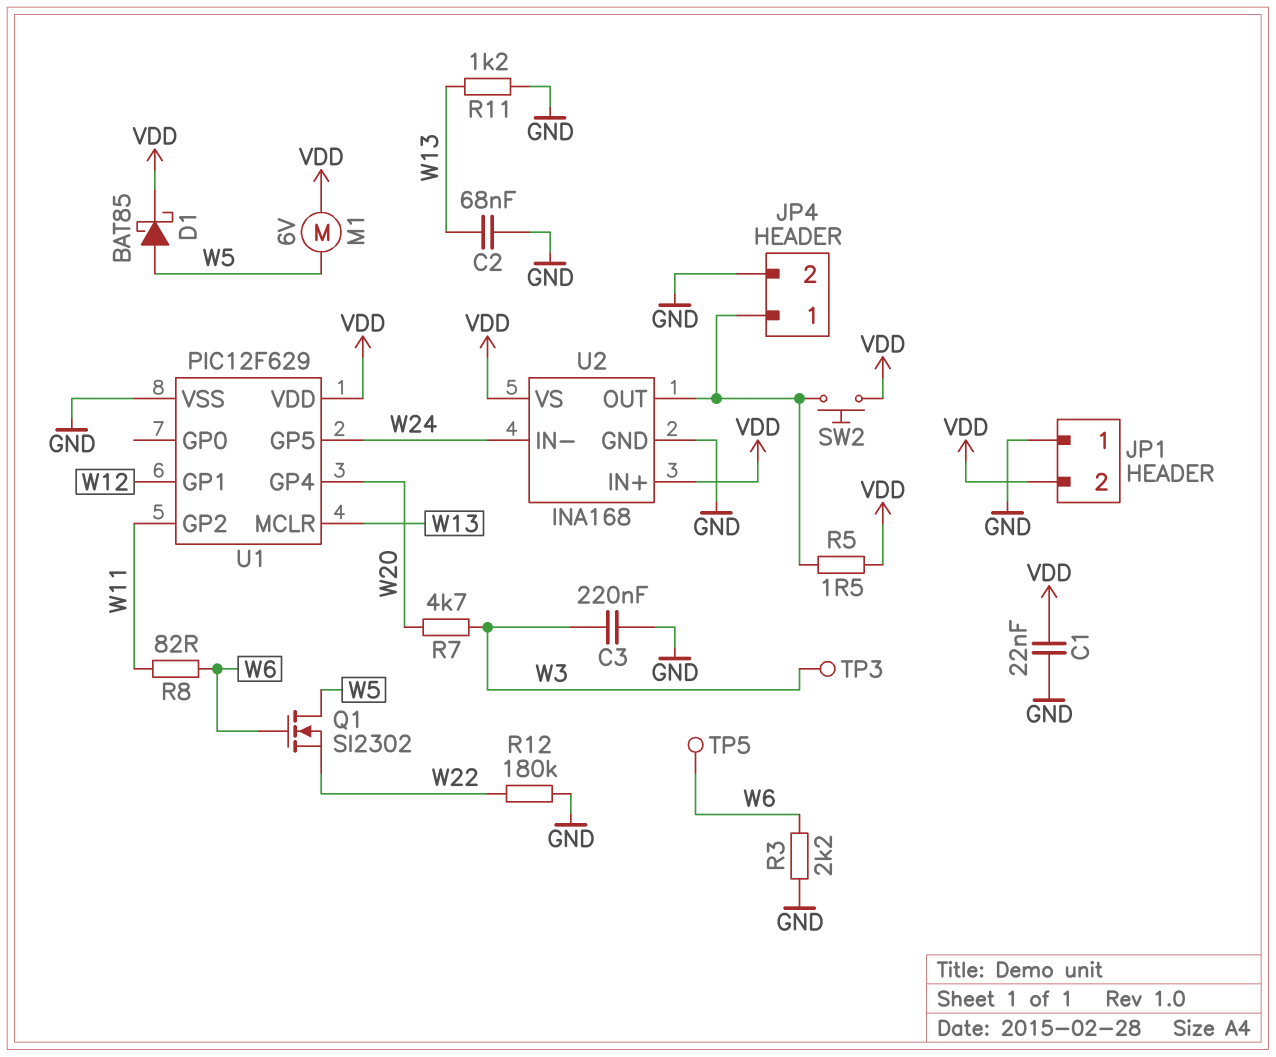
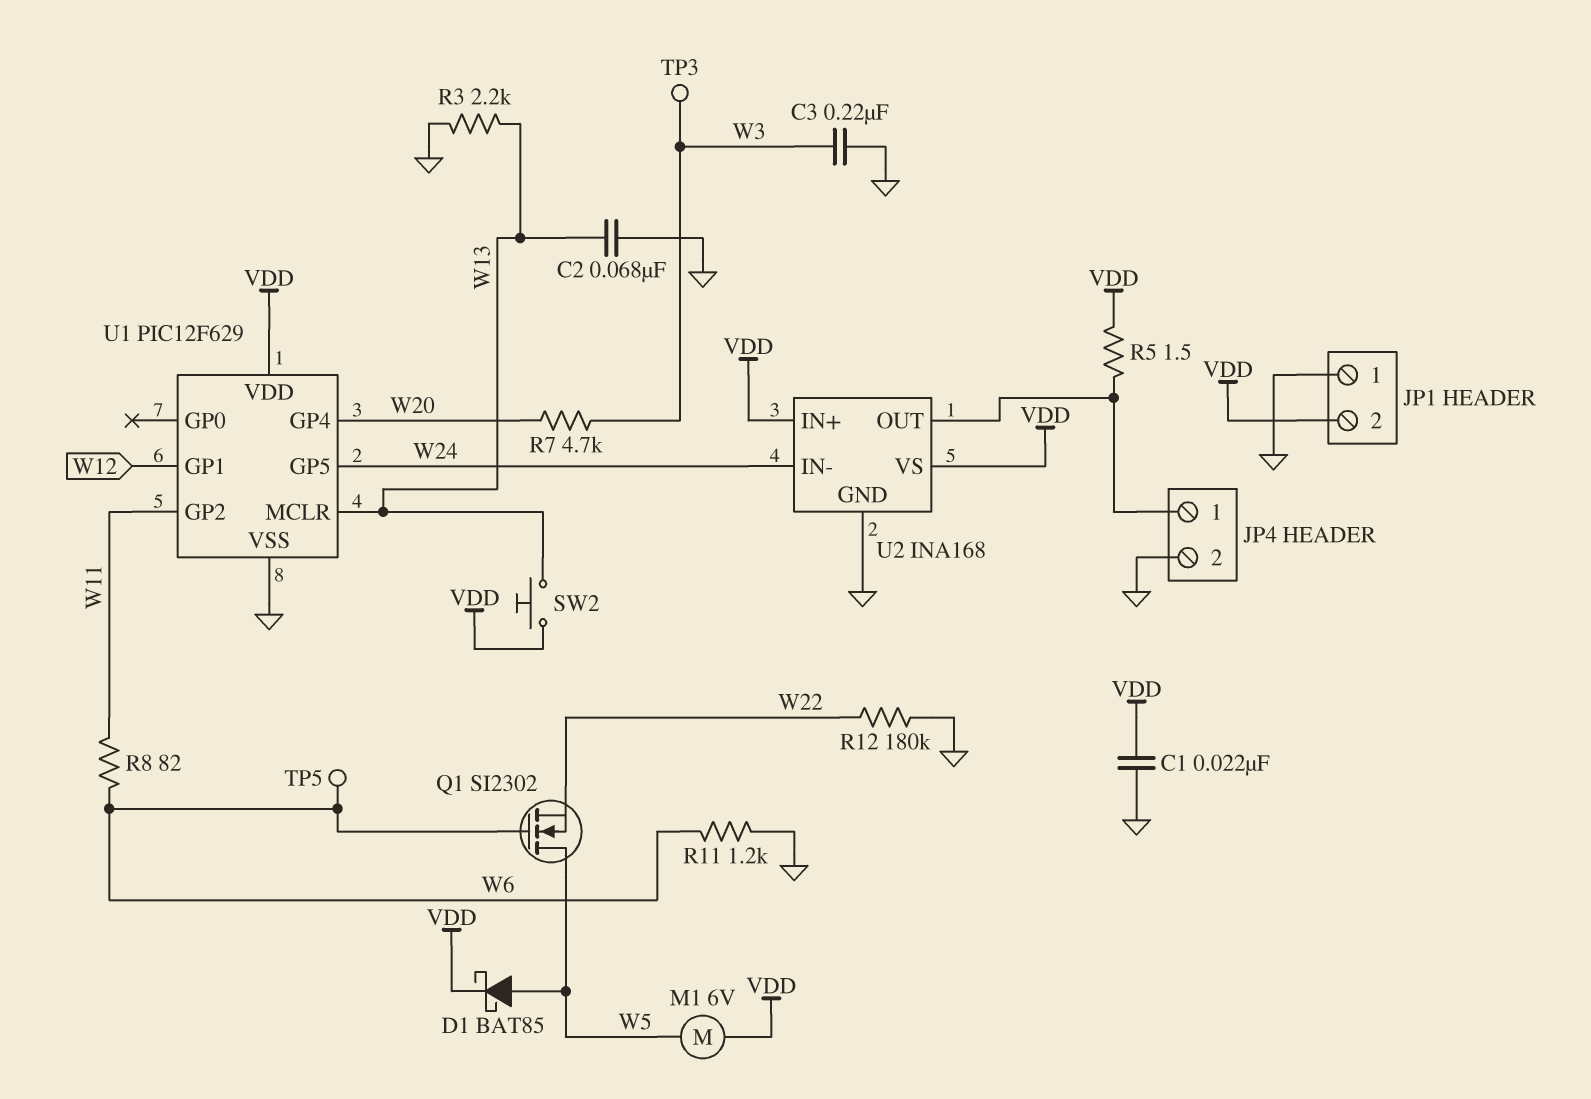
R3: 2.2k (GND, W6) -> 2.2k (GND, W13)
R11: 1.2k (GND, W13) -> 1.2k (GND, W6)
SW2: button (JP4/1, VDD) -> button (VDD, W13)

